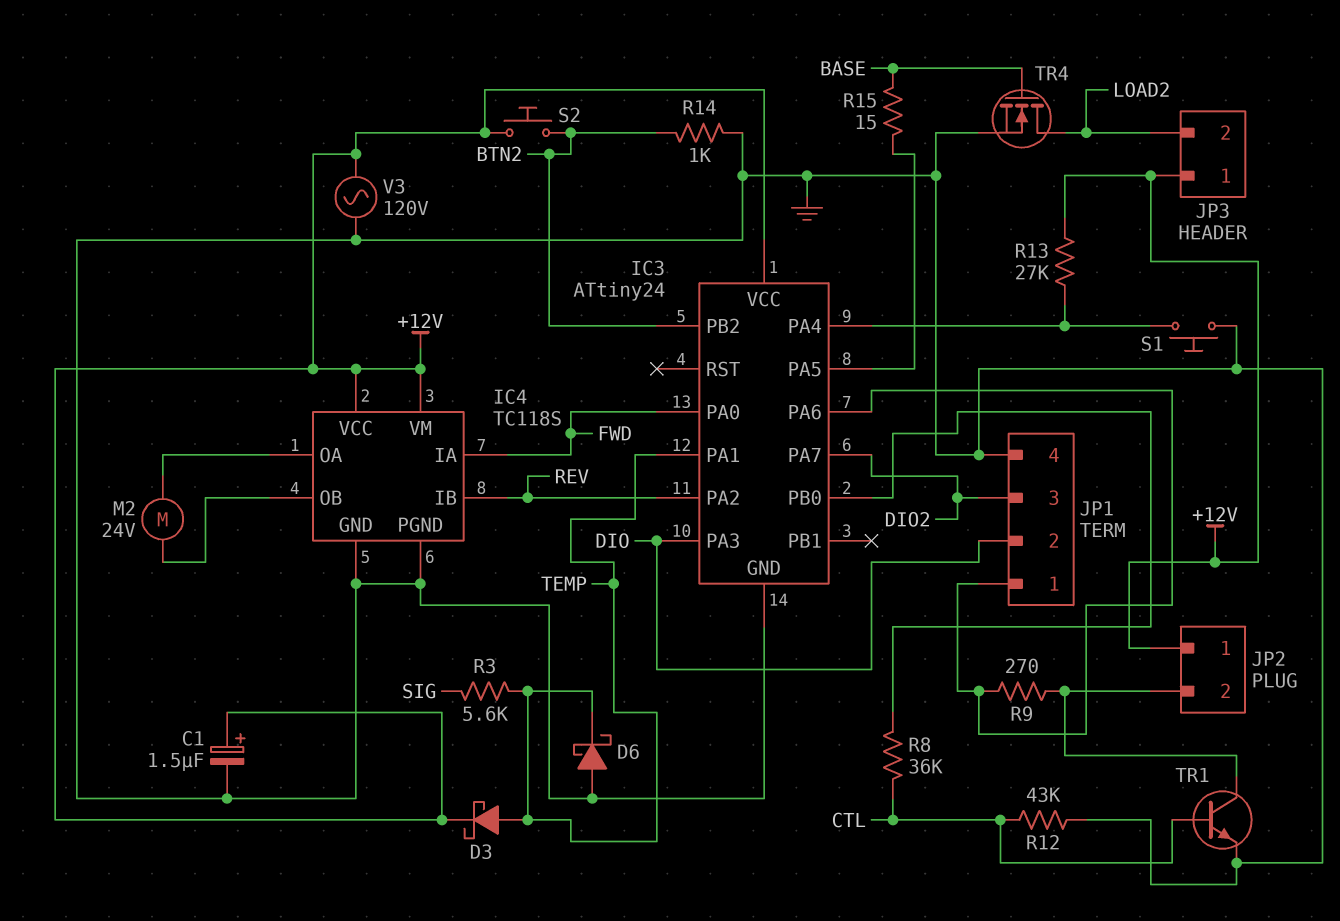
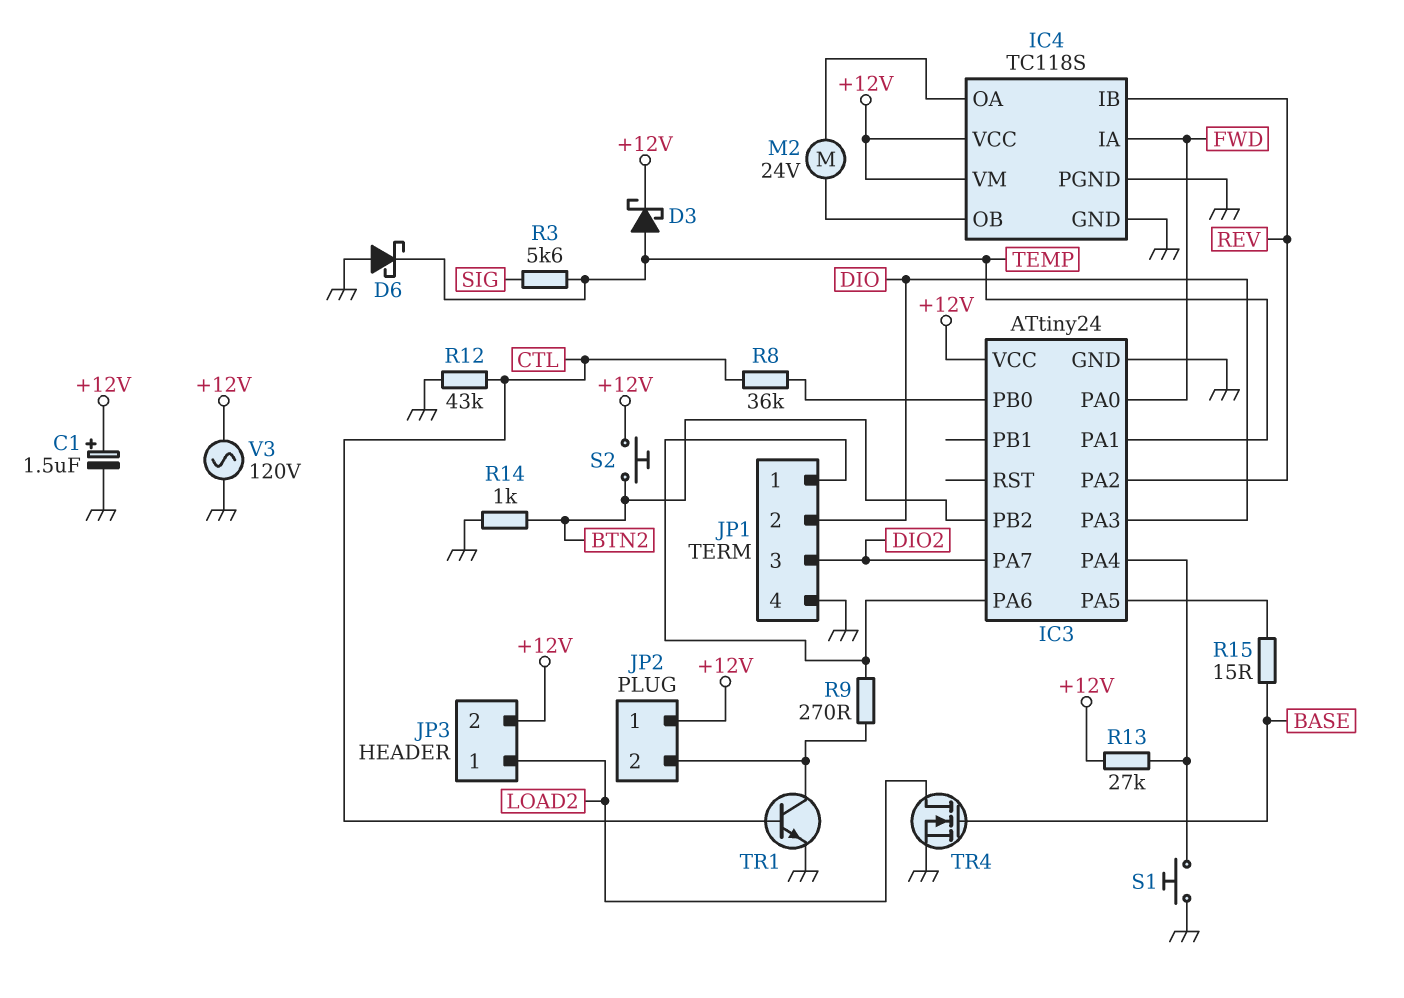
JP3 pin 1: +12V -> LOAD2
JP3 pin 2: LOAD2 -> +12V

